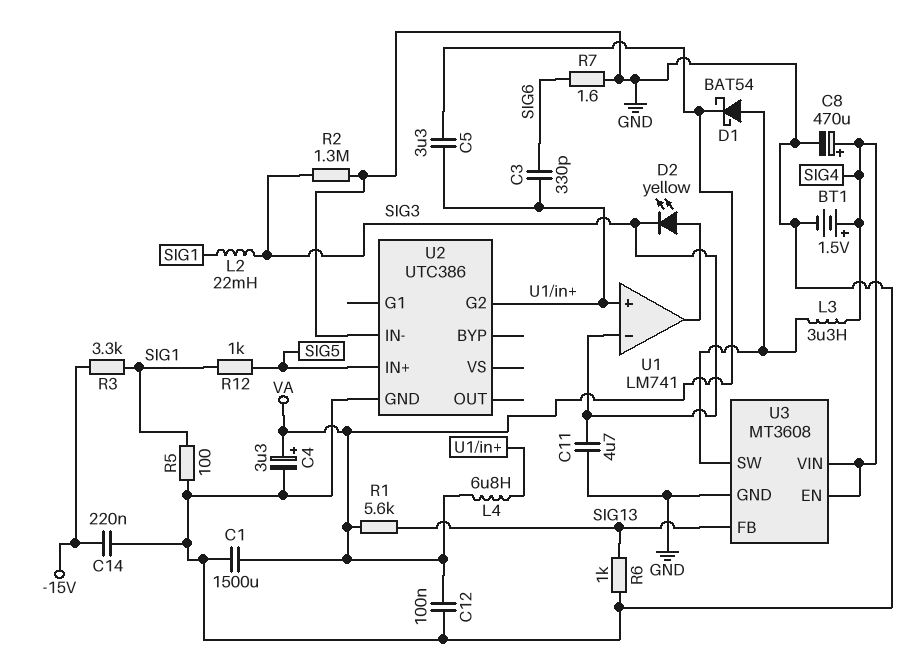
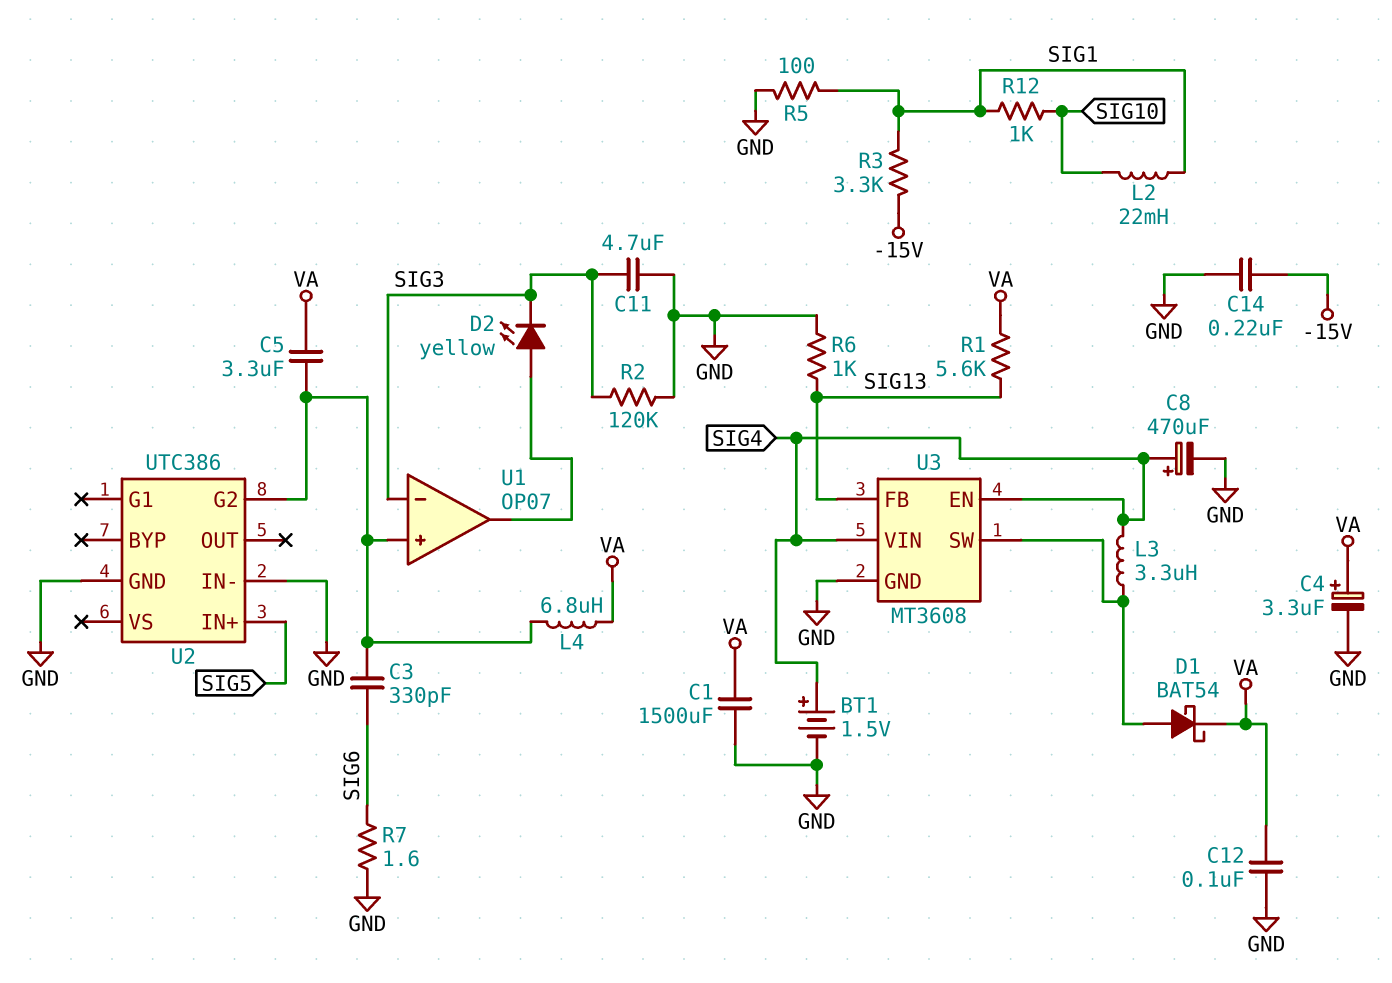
L2: 22mH (SIG1, SIG3) -> 22mH (SIG1, SIG10)
R2: 1.3M (GND, SIG3) -> 120k (GND, SIG3)
R12: 1k (SIG1, SIG5) -> 1k (SIG1, SIG10)
U1: LM741 -> OP07

